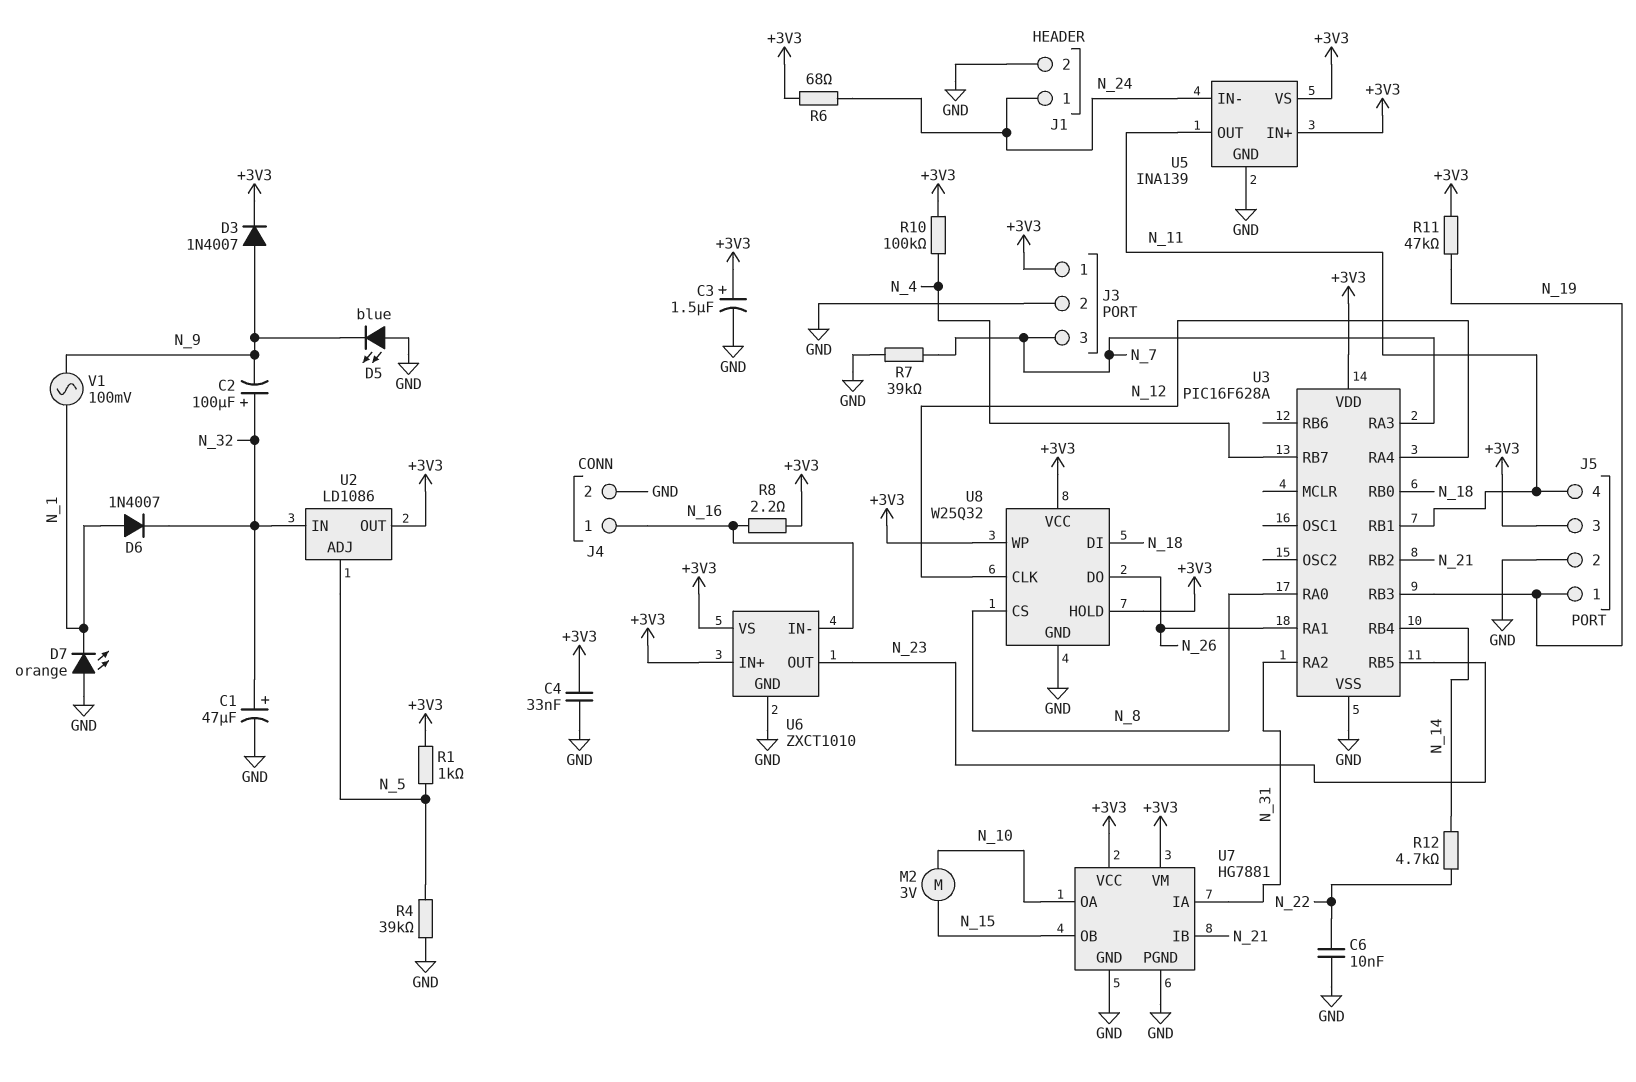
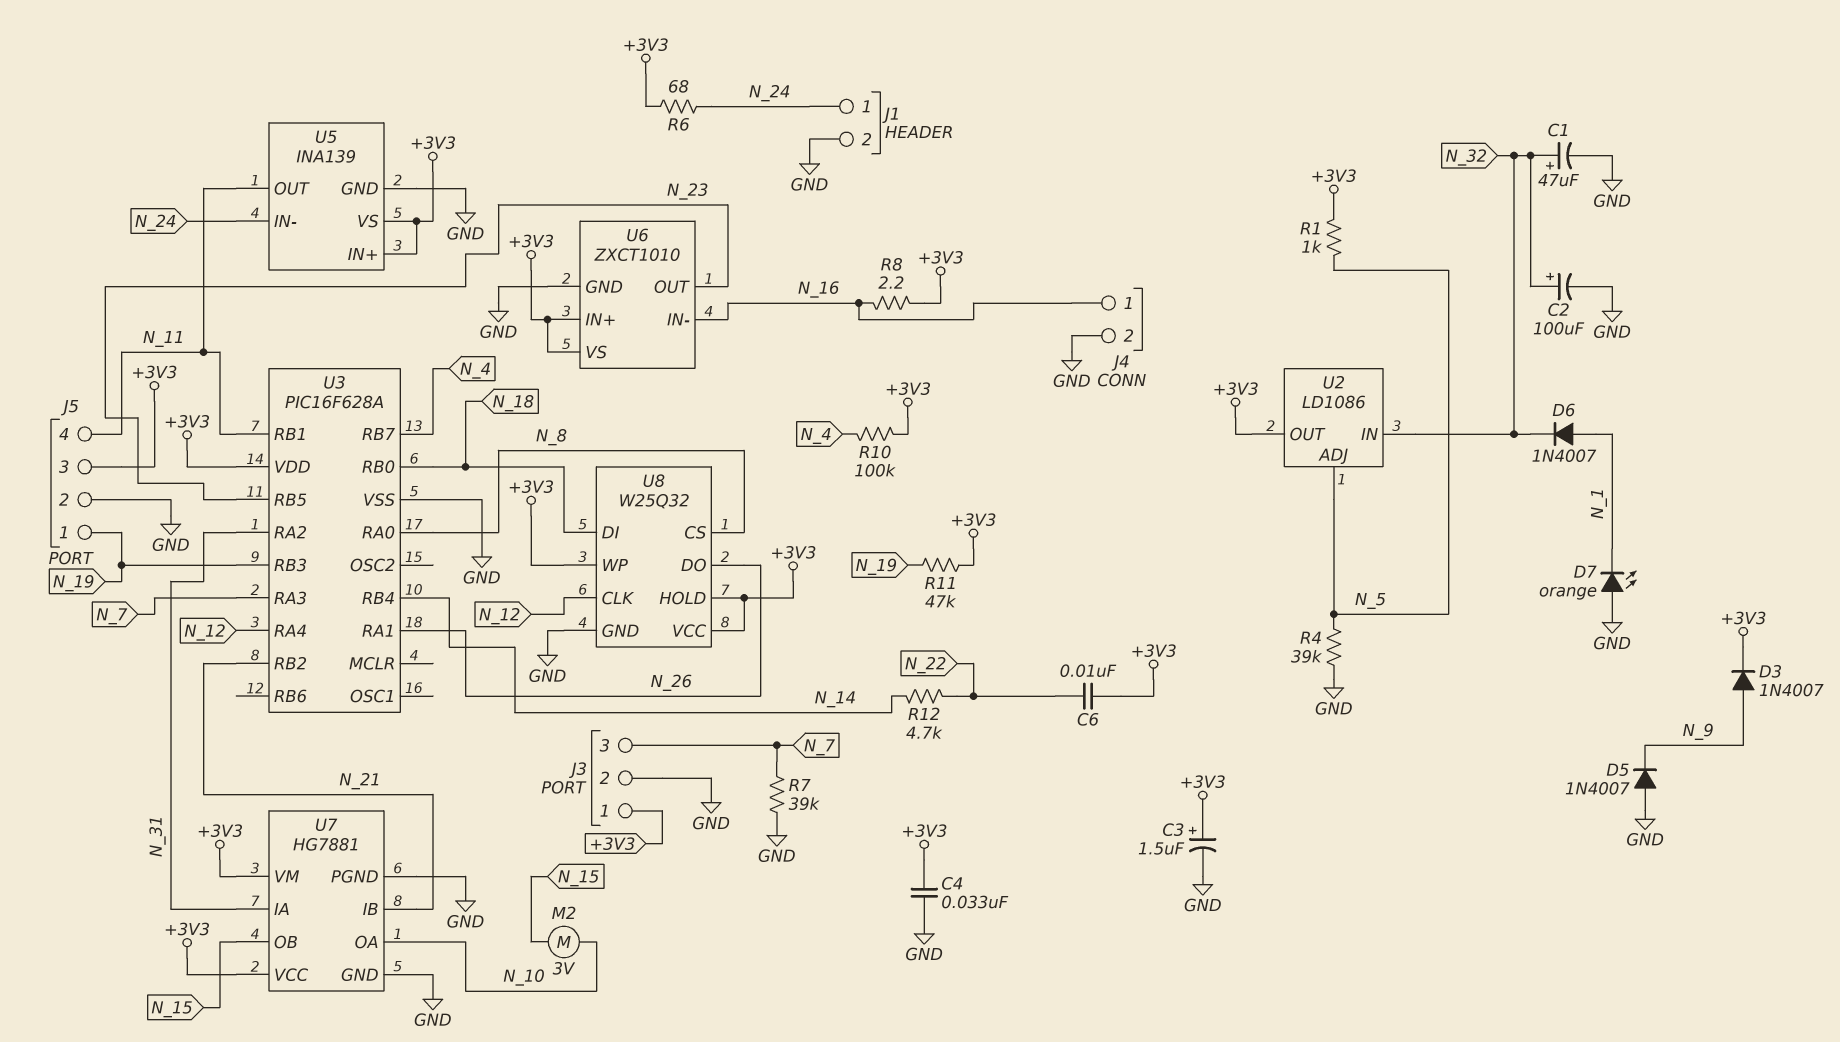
C2: 100uF (plus N_32, minus N_9) -> 100uF (plus N_32, minus GND)
C6: 10nF (GND, N_22) -> 10nF (+3V3, N_22)
D5: LED blue (A GND, K N_9) -> diode 1N4007 (A GND, K N_9)
V1: AC 100mV (N_1, N_9) -> none

